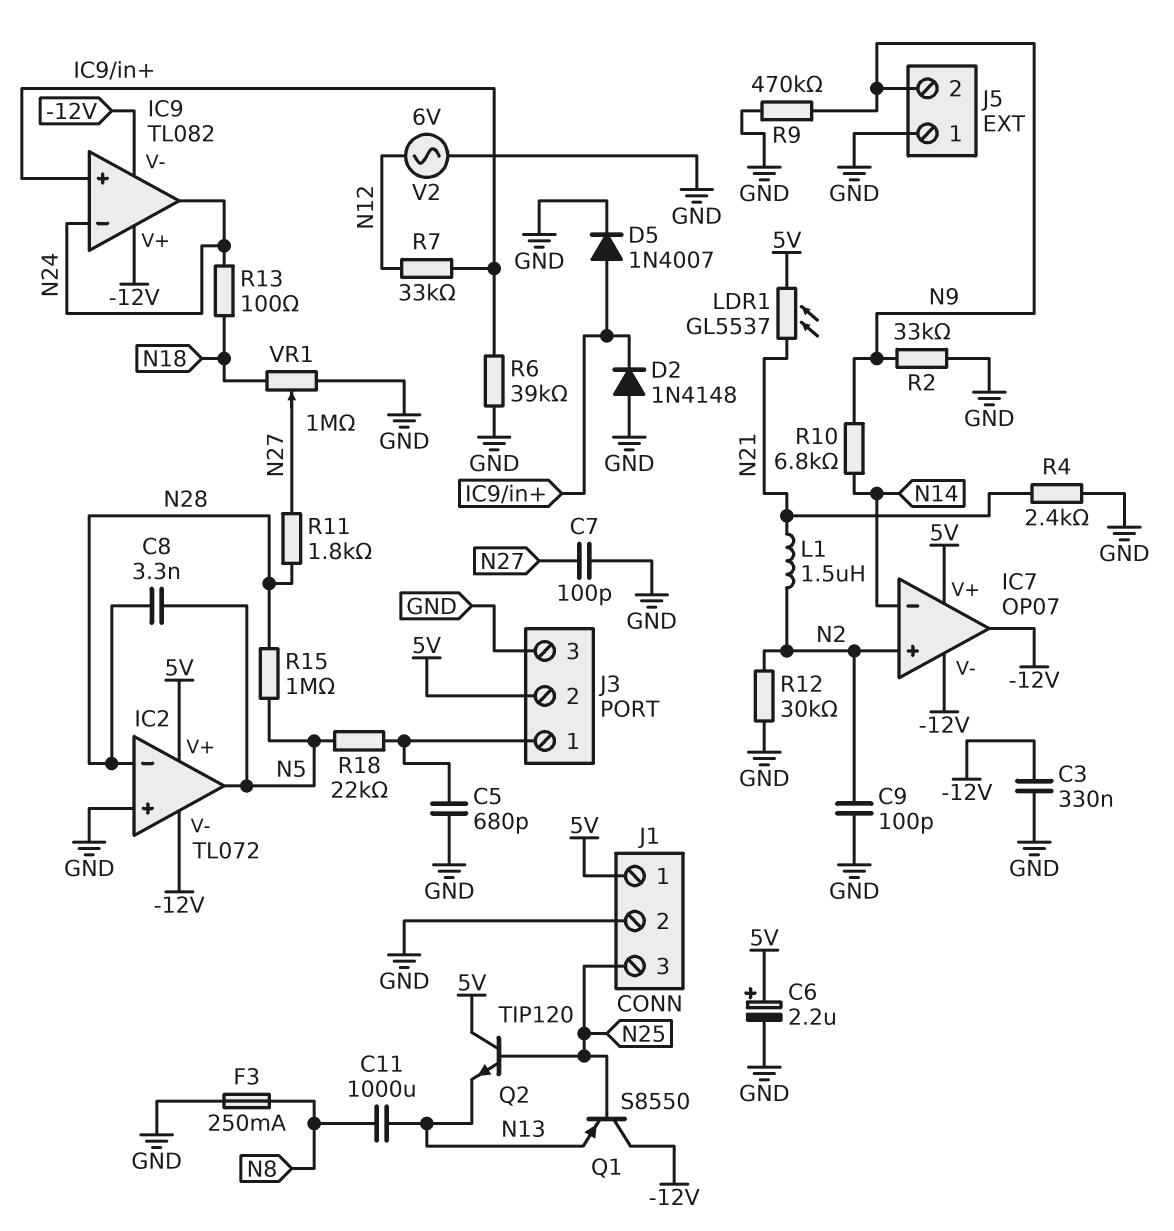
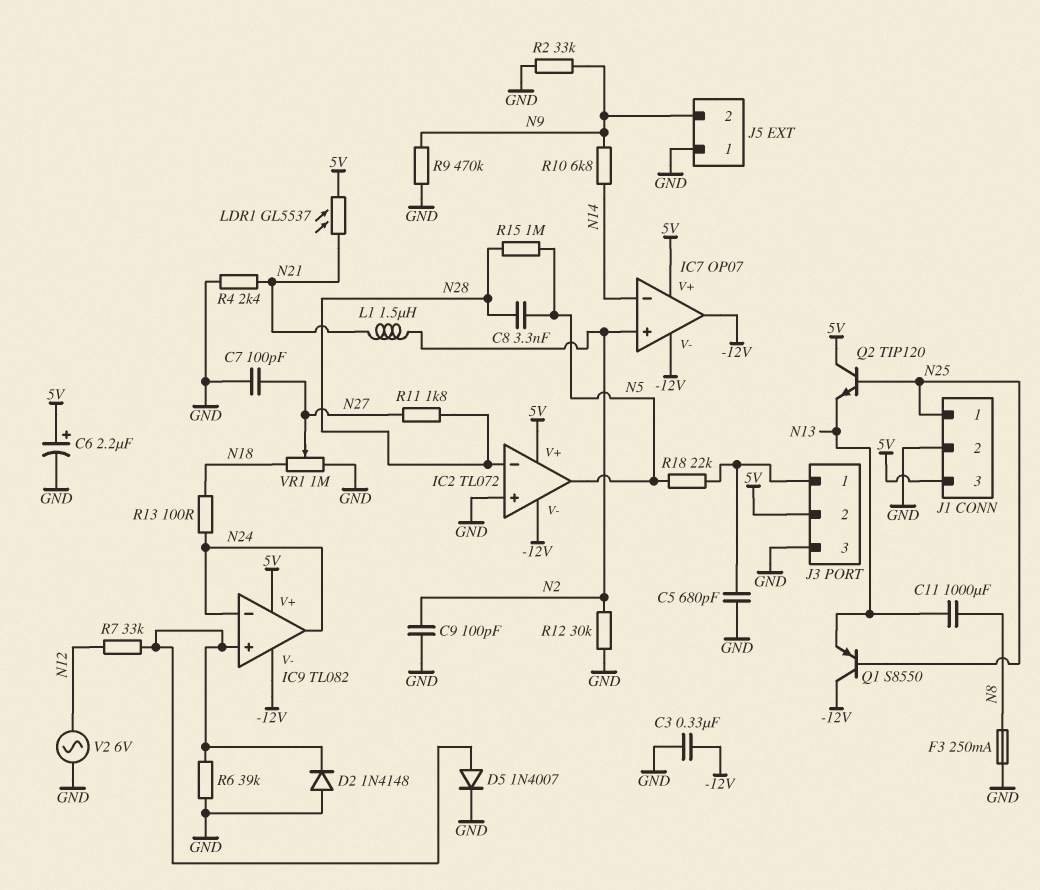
IC9 pin V+: -12V -> 5V
J1 pin 1: 5V -> N25
J1 pin 3: N25 -> 5V

